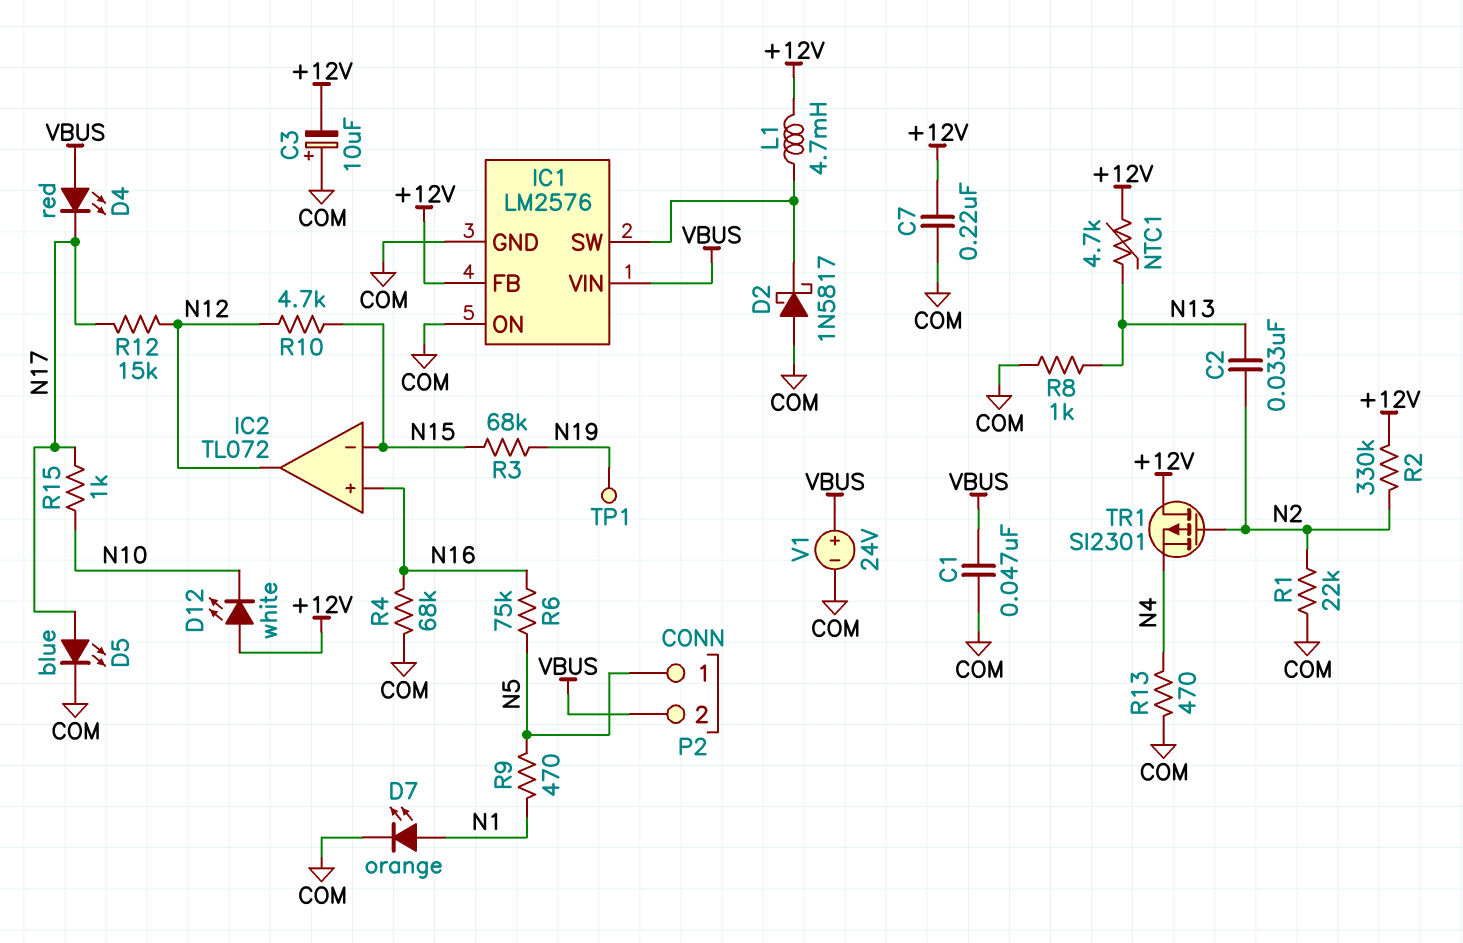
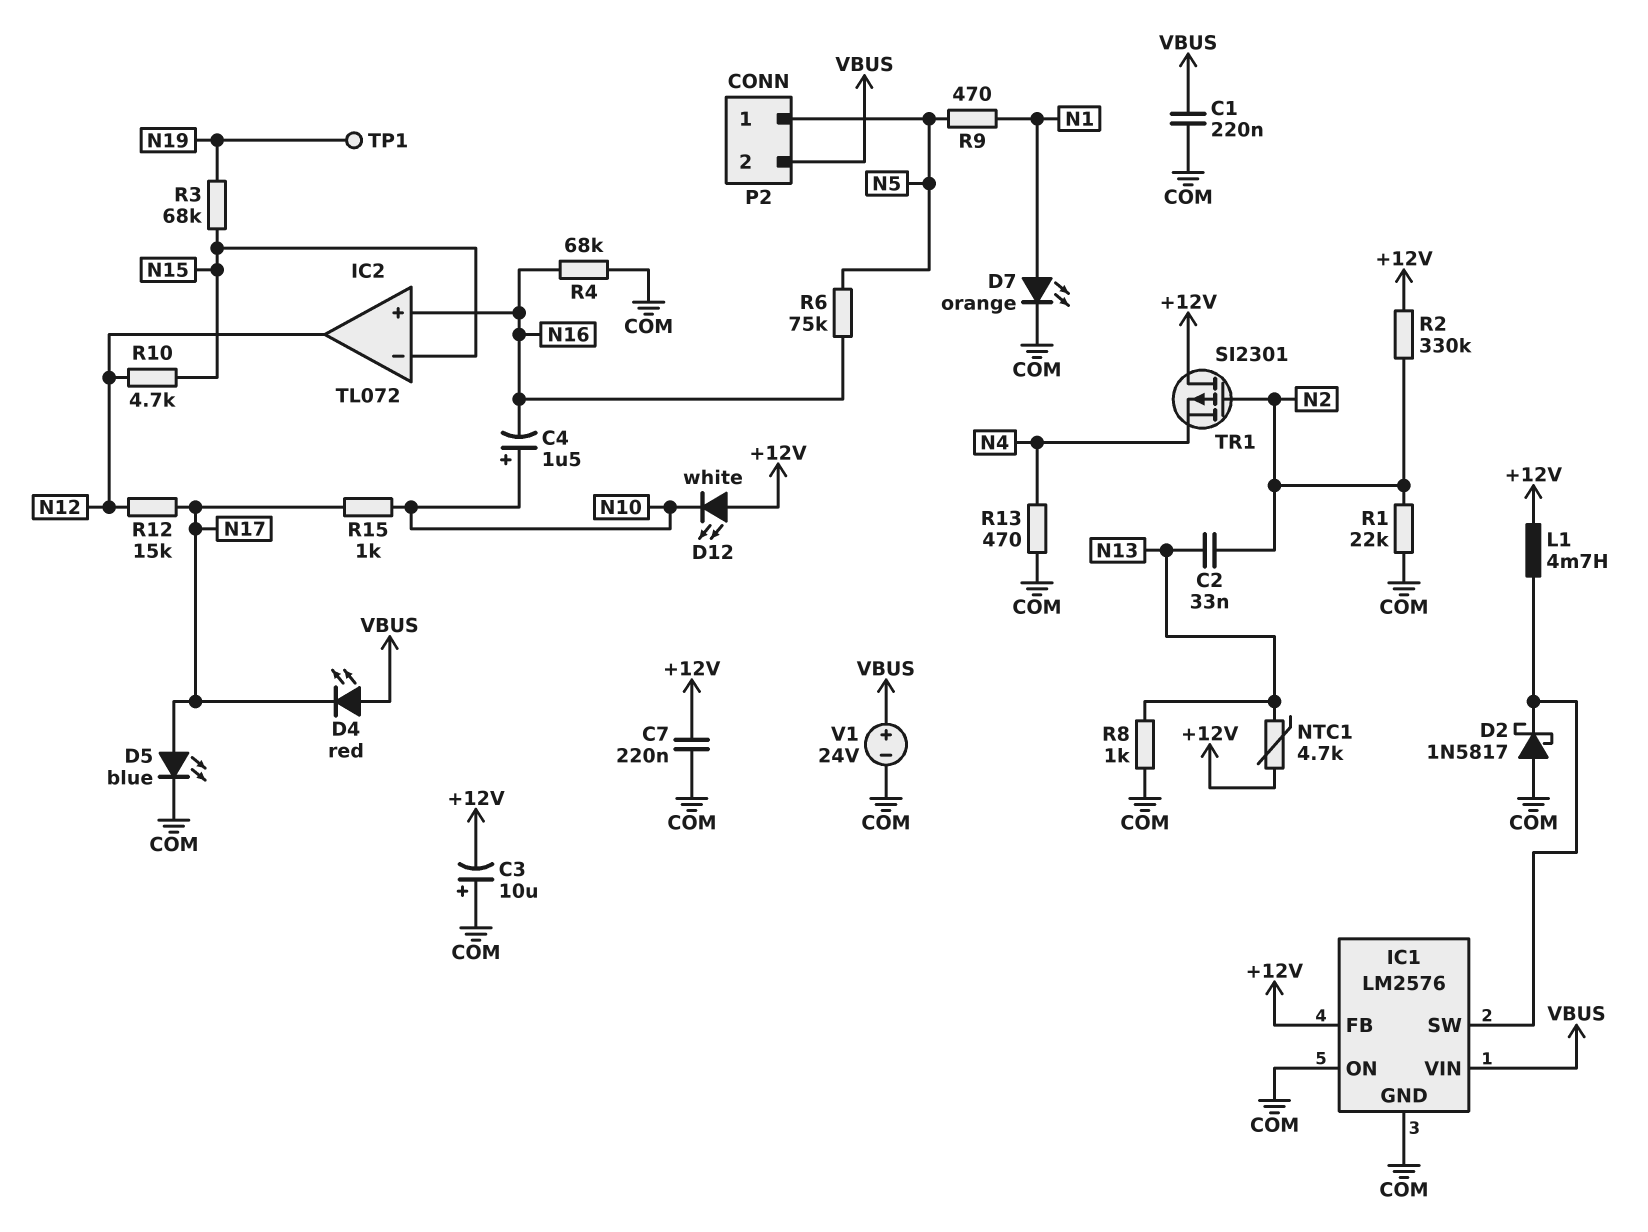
C1: 47nF (COM, VBUS) -> 220nF (COM, VBUS)
C4: none -> 1.5uF (plus N10, minus N16)

